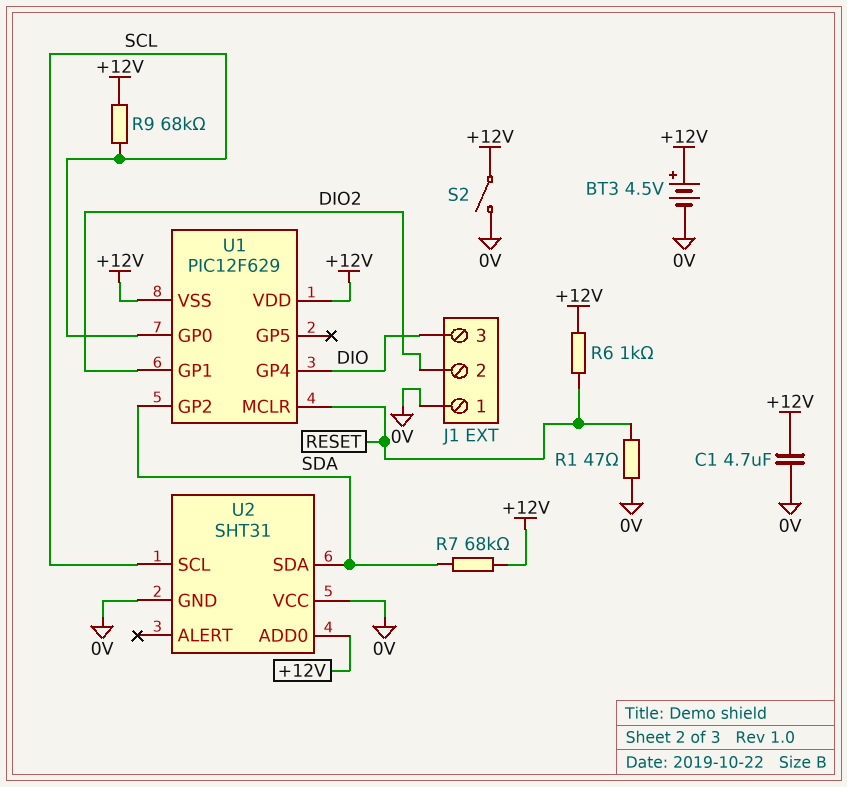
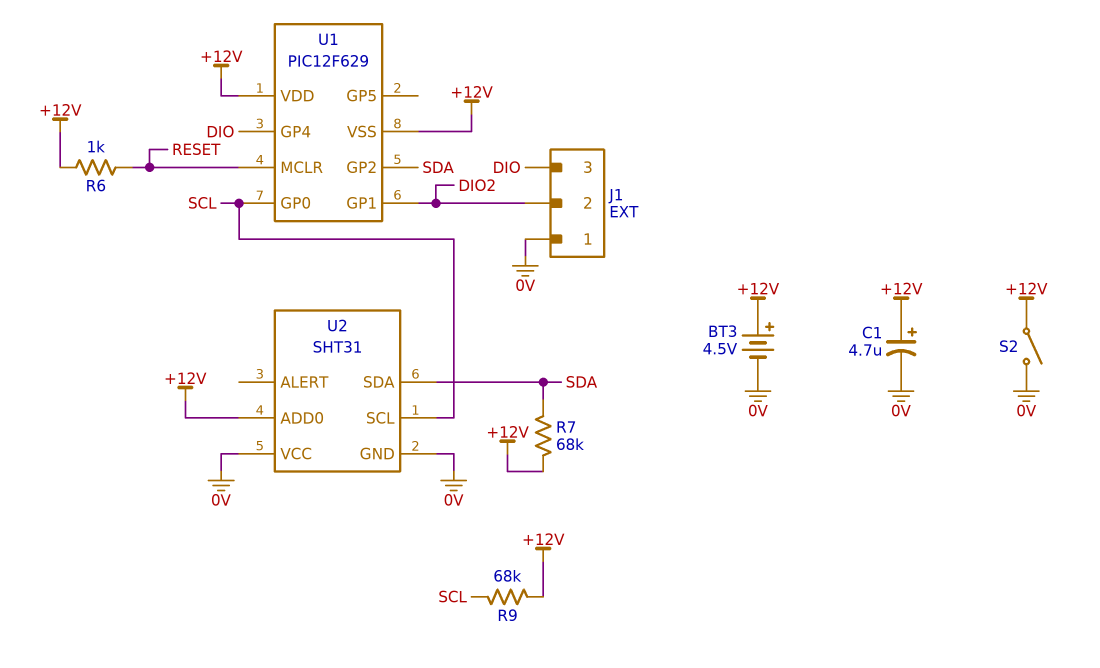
C1: 4.7uF (+12V, 0V) -> 4.7uF (plus +12V, minus 0V)
R1: 47 (0V, RESET) -> none

